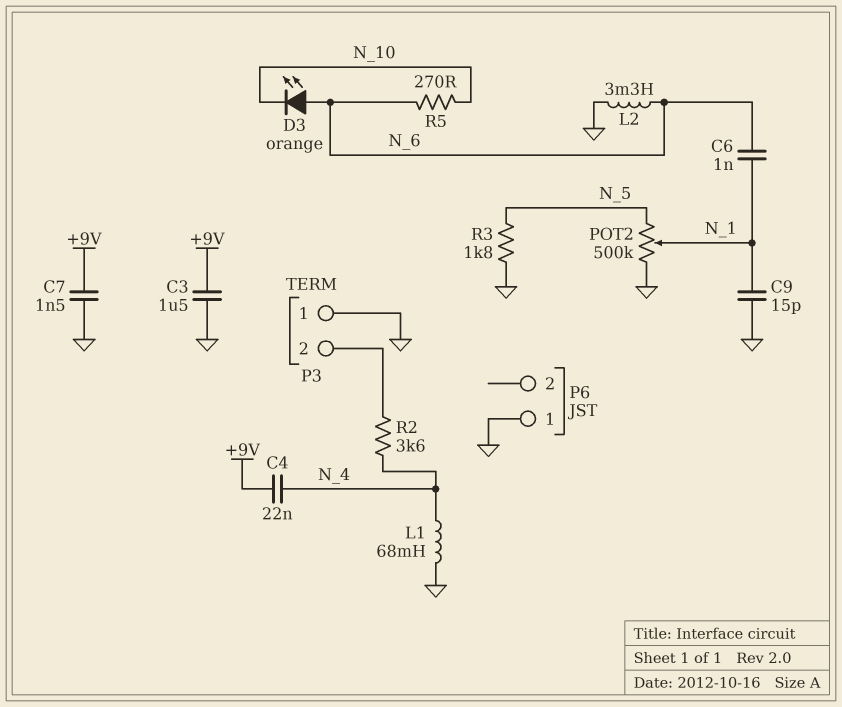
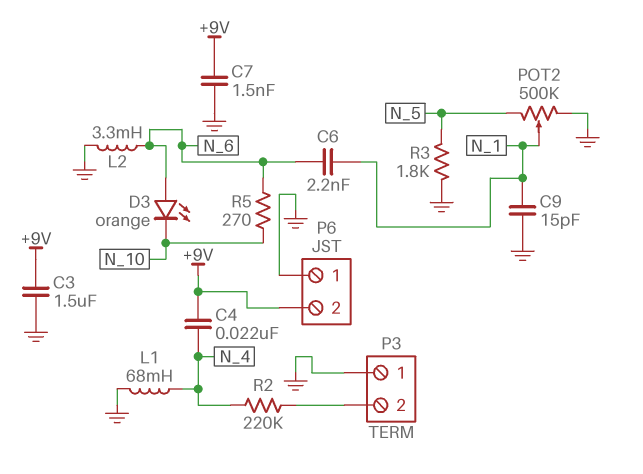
C6: 1nF (N_1, N_6) -> 2.2nF (N_1, N_6)
P6 pin 2: none -> +9V
R2: 3.6k (N_4, P3/2) -> 220k (N_4, P3/2)

